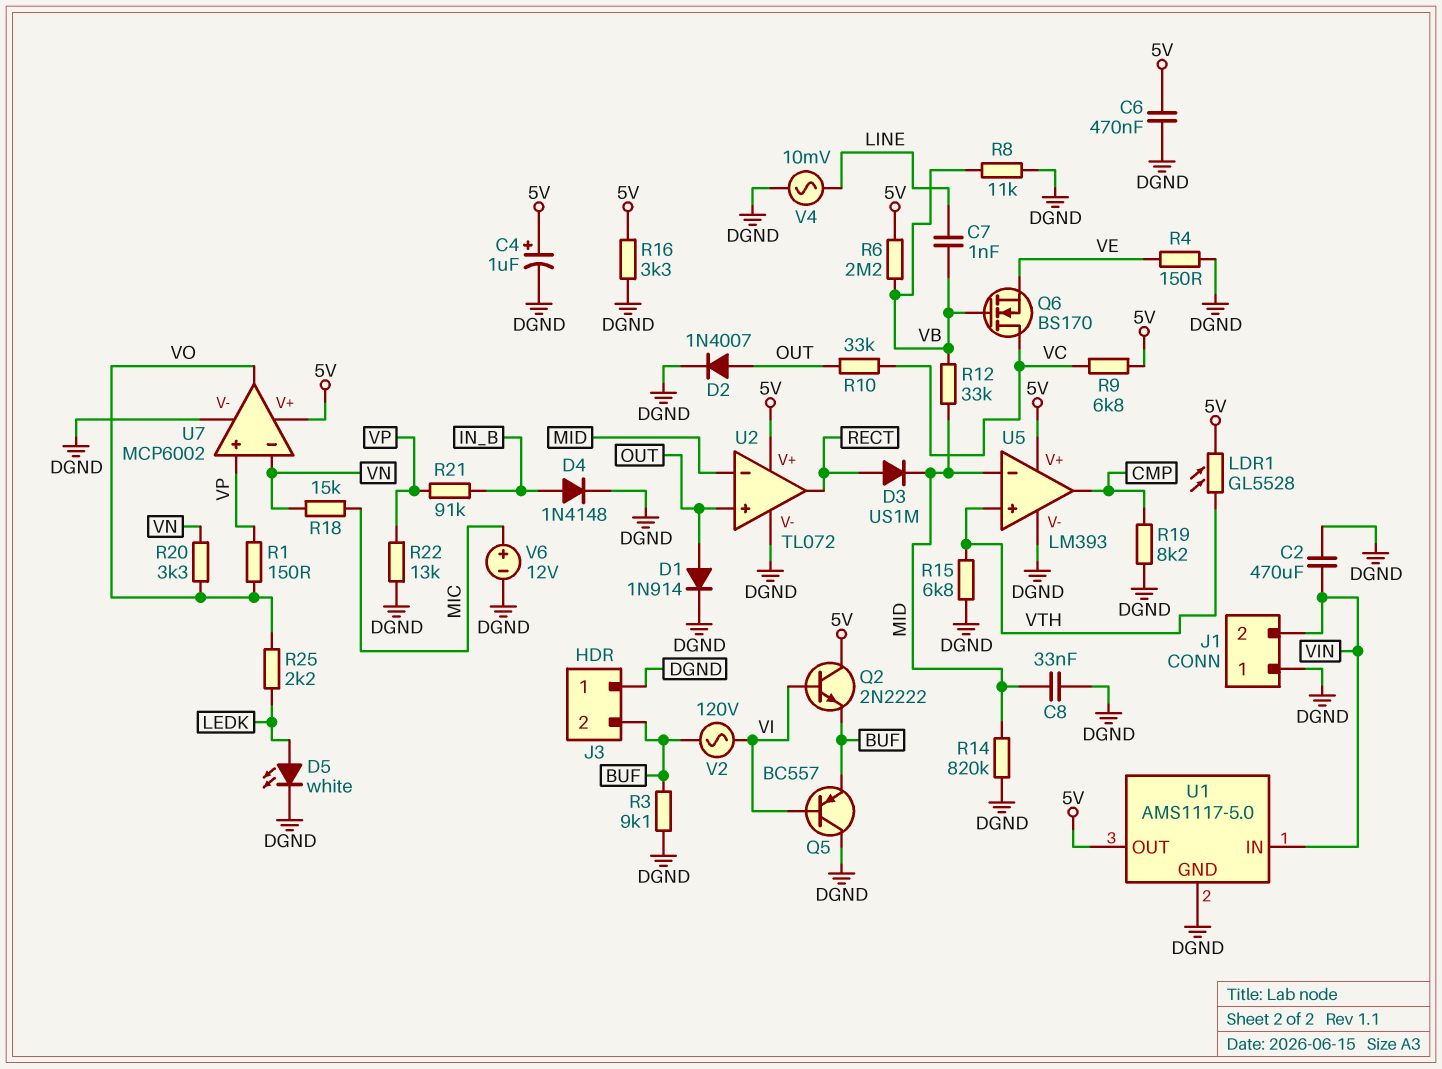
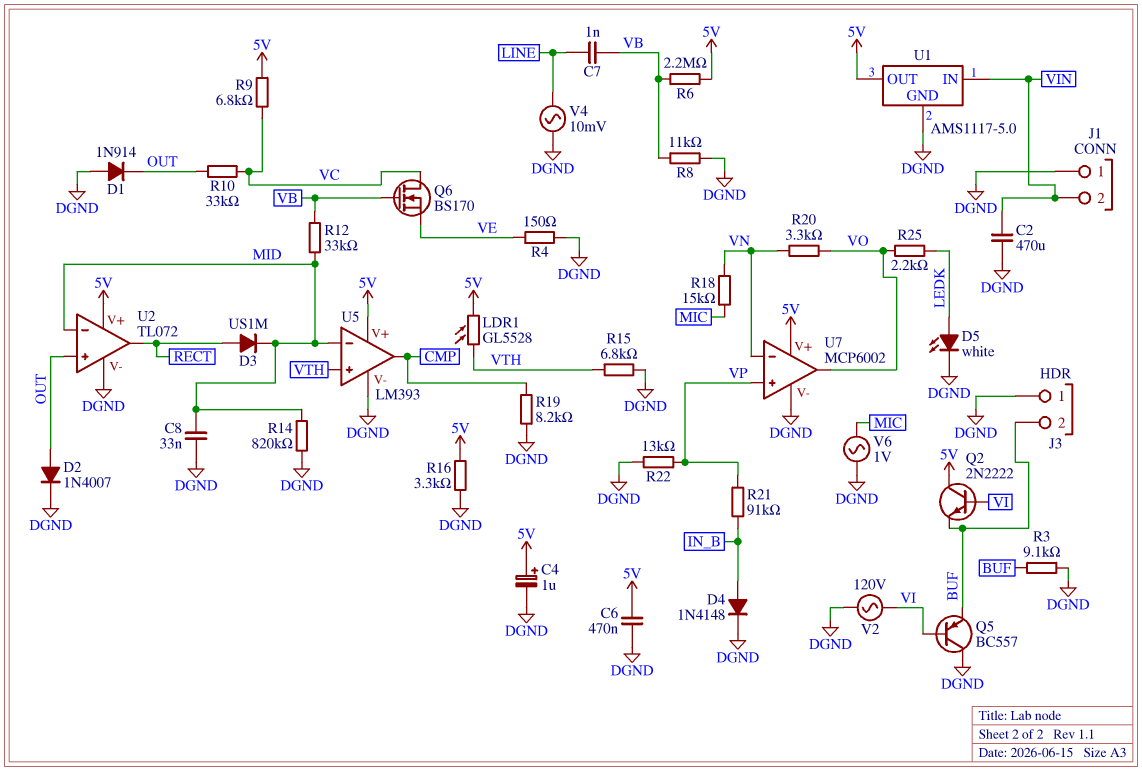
D1: diode 1N914 (A OUT, K DGND) -> diode 1N914 (A DGND, K OUT)
R1: 150 (VO, VP) -> none
V2: AC 120V (BUF, VI) -> AC 120V (DGND, VI)
V6: 12V (plus MIC, minus DGND) -> AC 1V (DGND, MIC)

